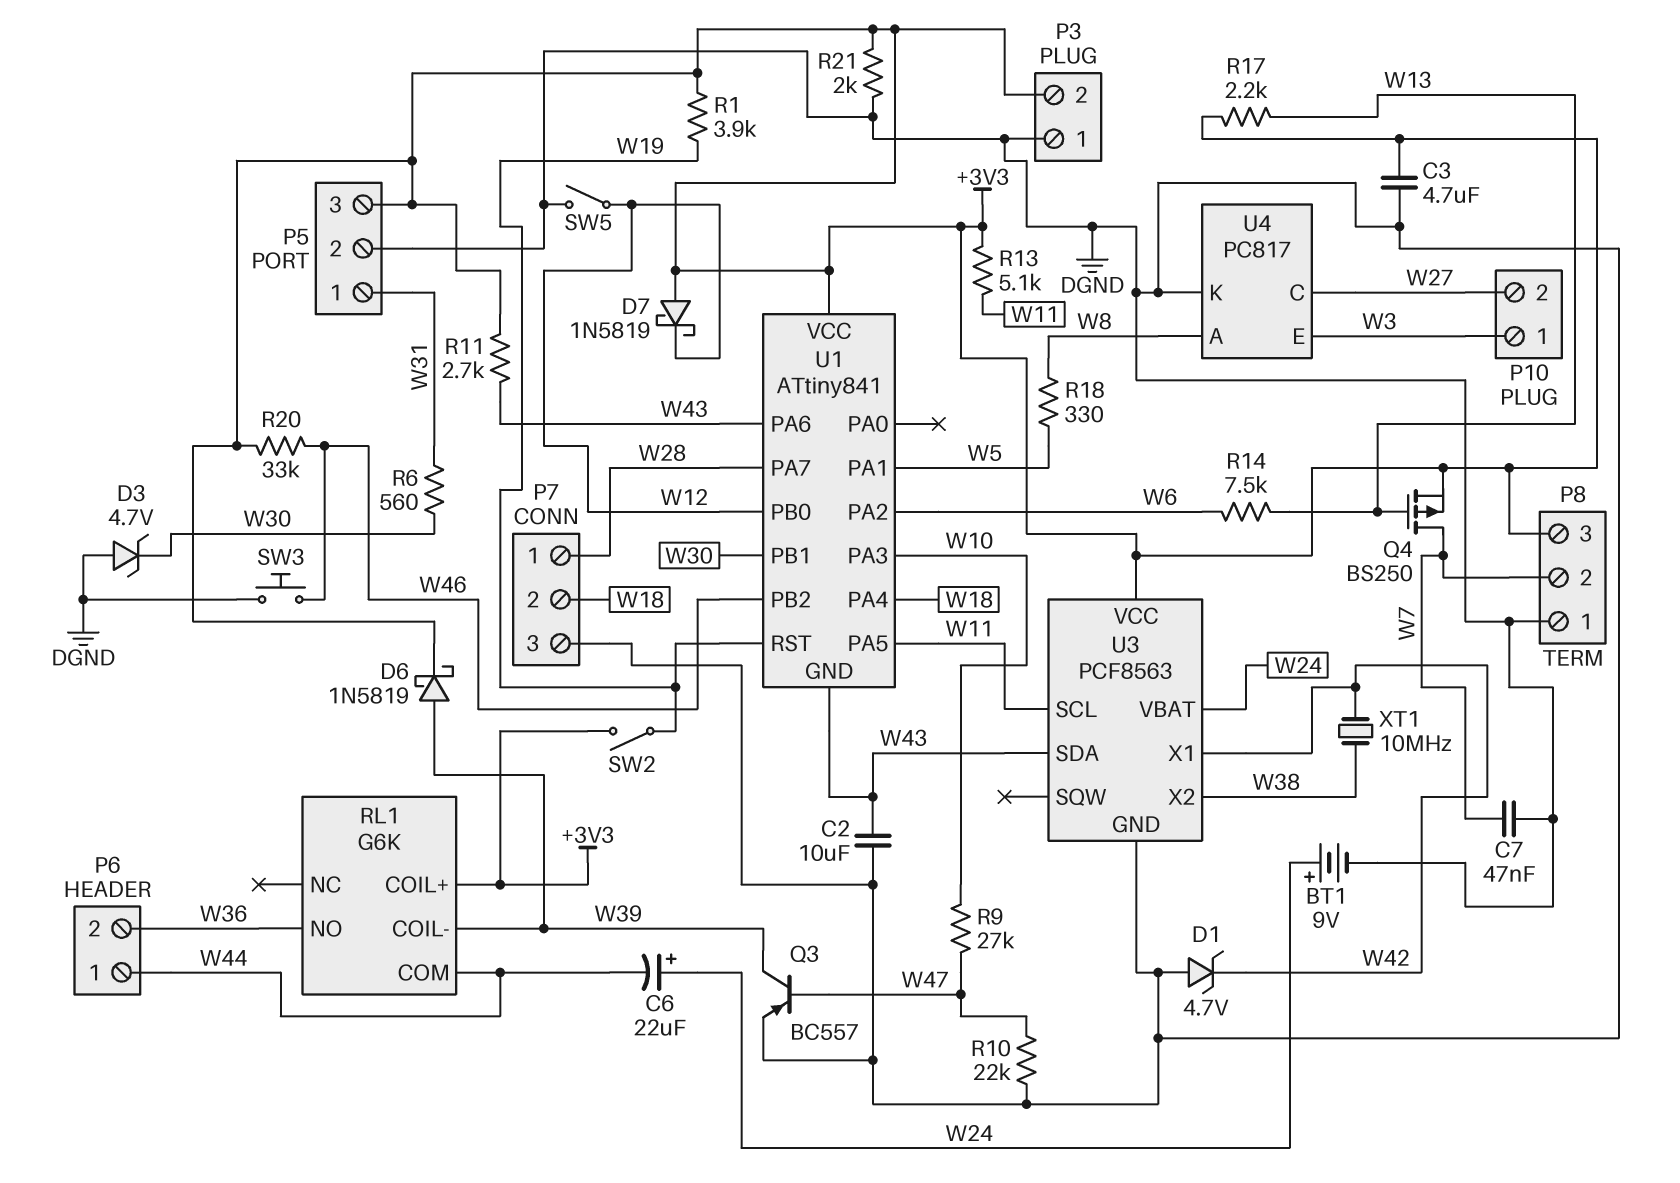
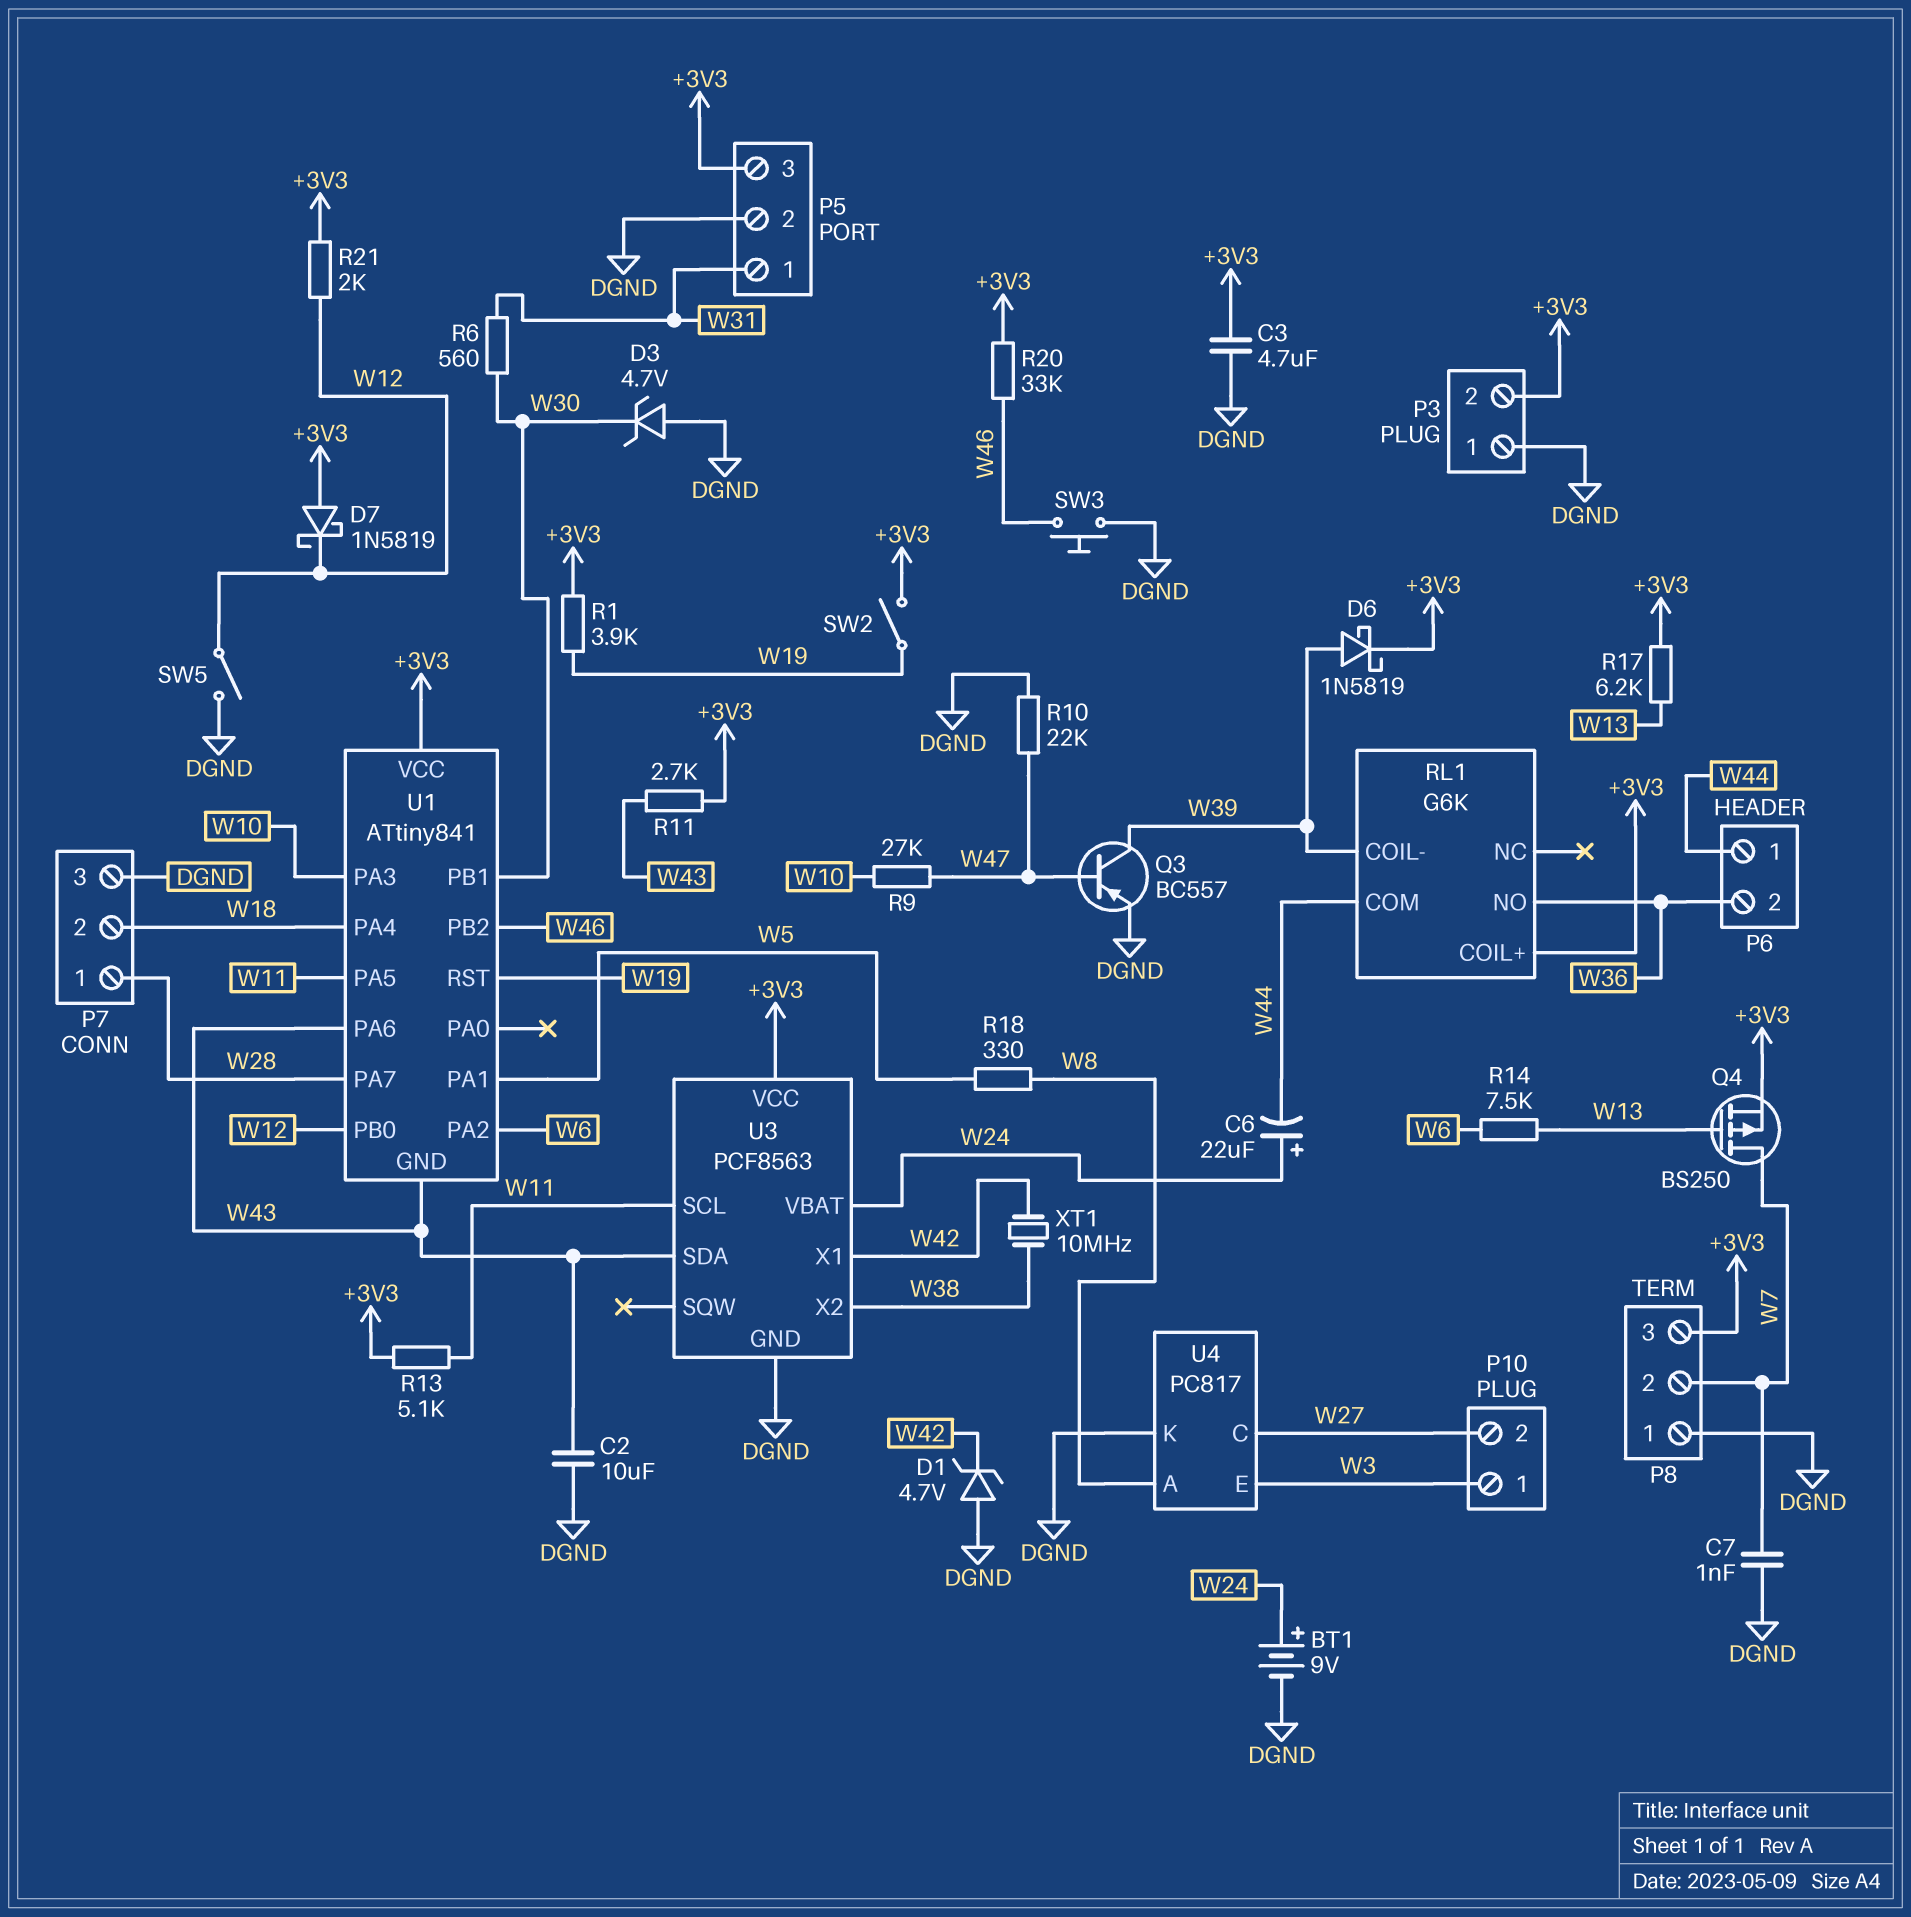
C7: 47nF (DGND, W7) -> 1nF (DGND, W7)
R17: 2.2k (+3V3, W13) -> 6.2k (+3V3, W13)
R21: 2k (+3V3, DGND) -> 2k (+3V3, W12)

